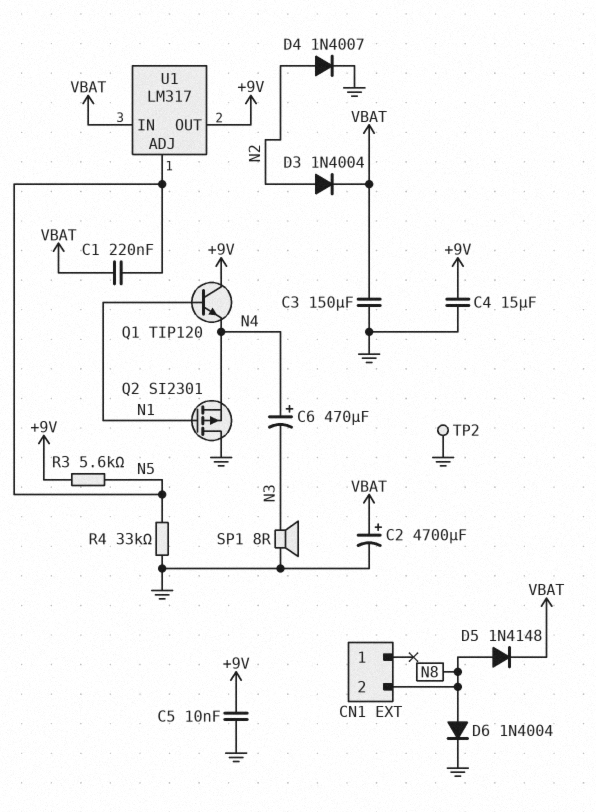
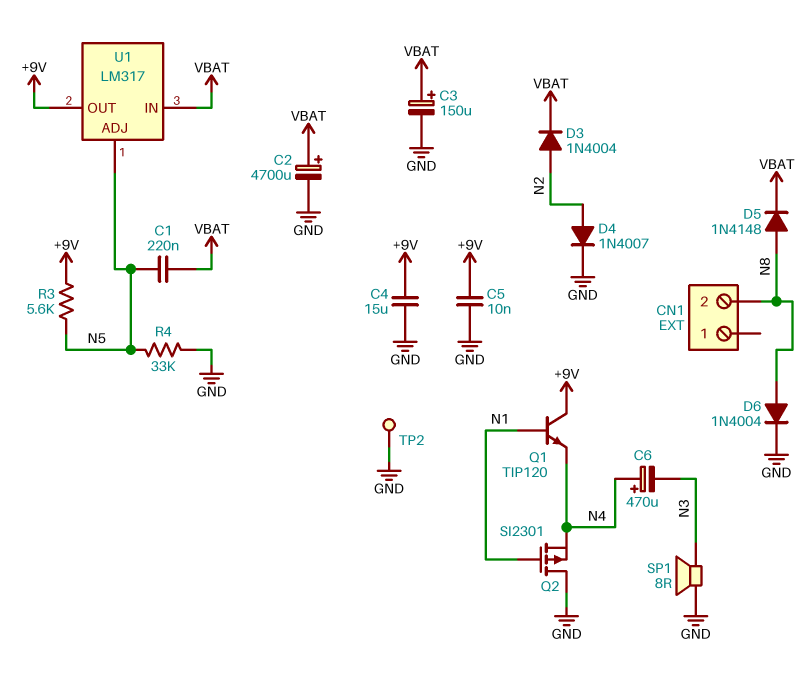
C3: 150uF (GND, VBAT) -> 150uF (plus VBAT, minus GND)

